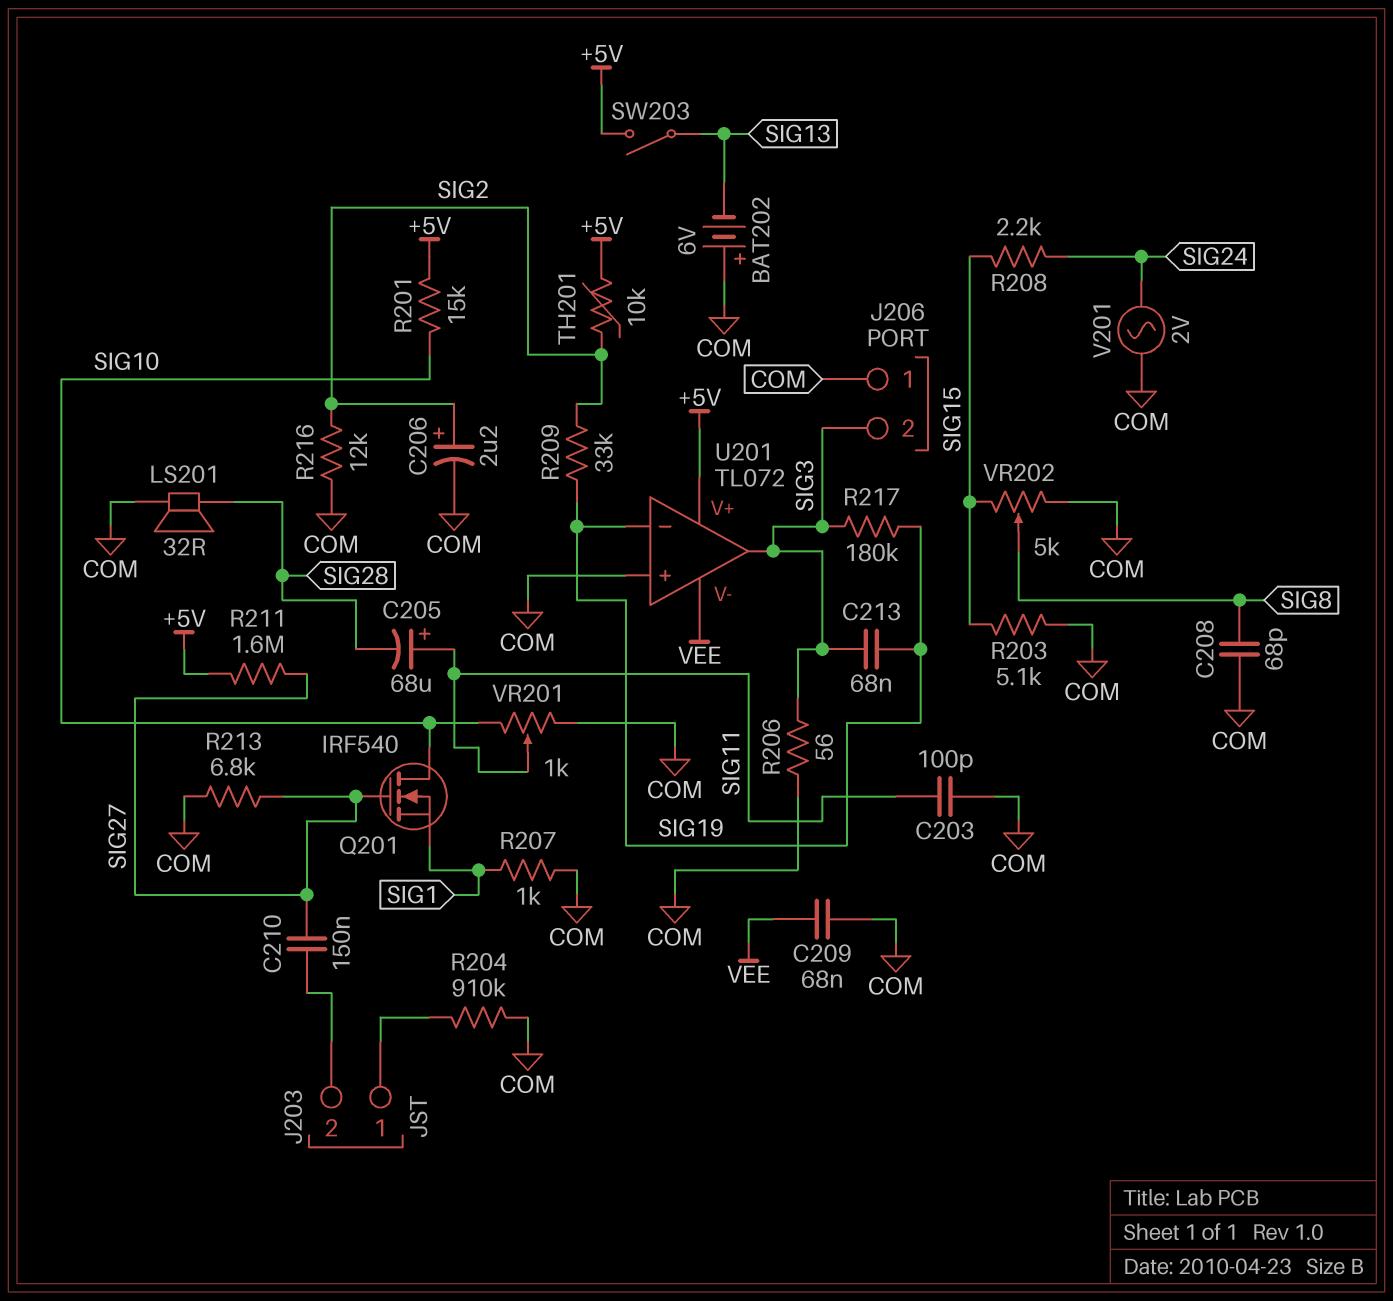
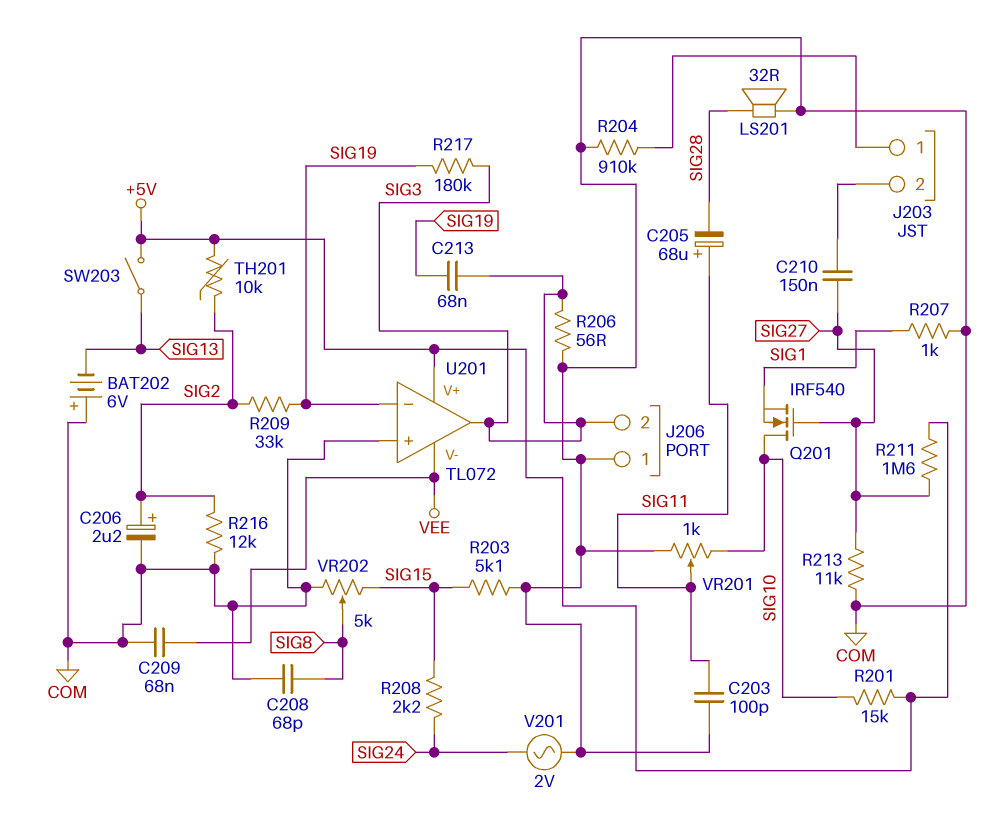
R213: 6.8k (COM, SIG27) -> 11k (COM, SIG27)

